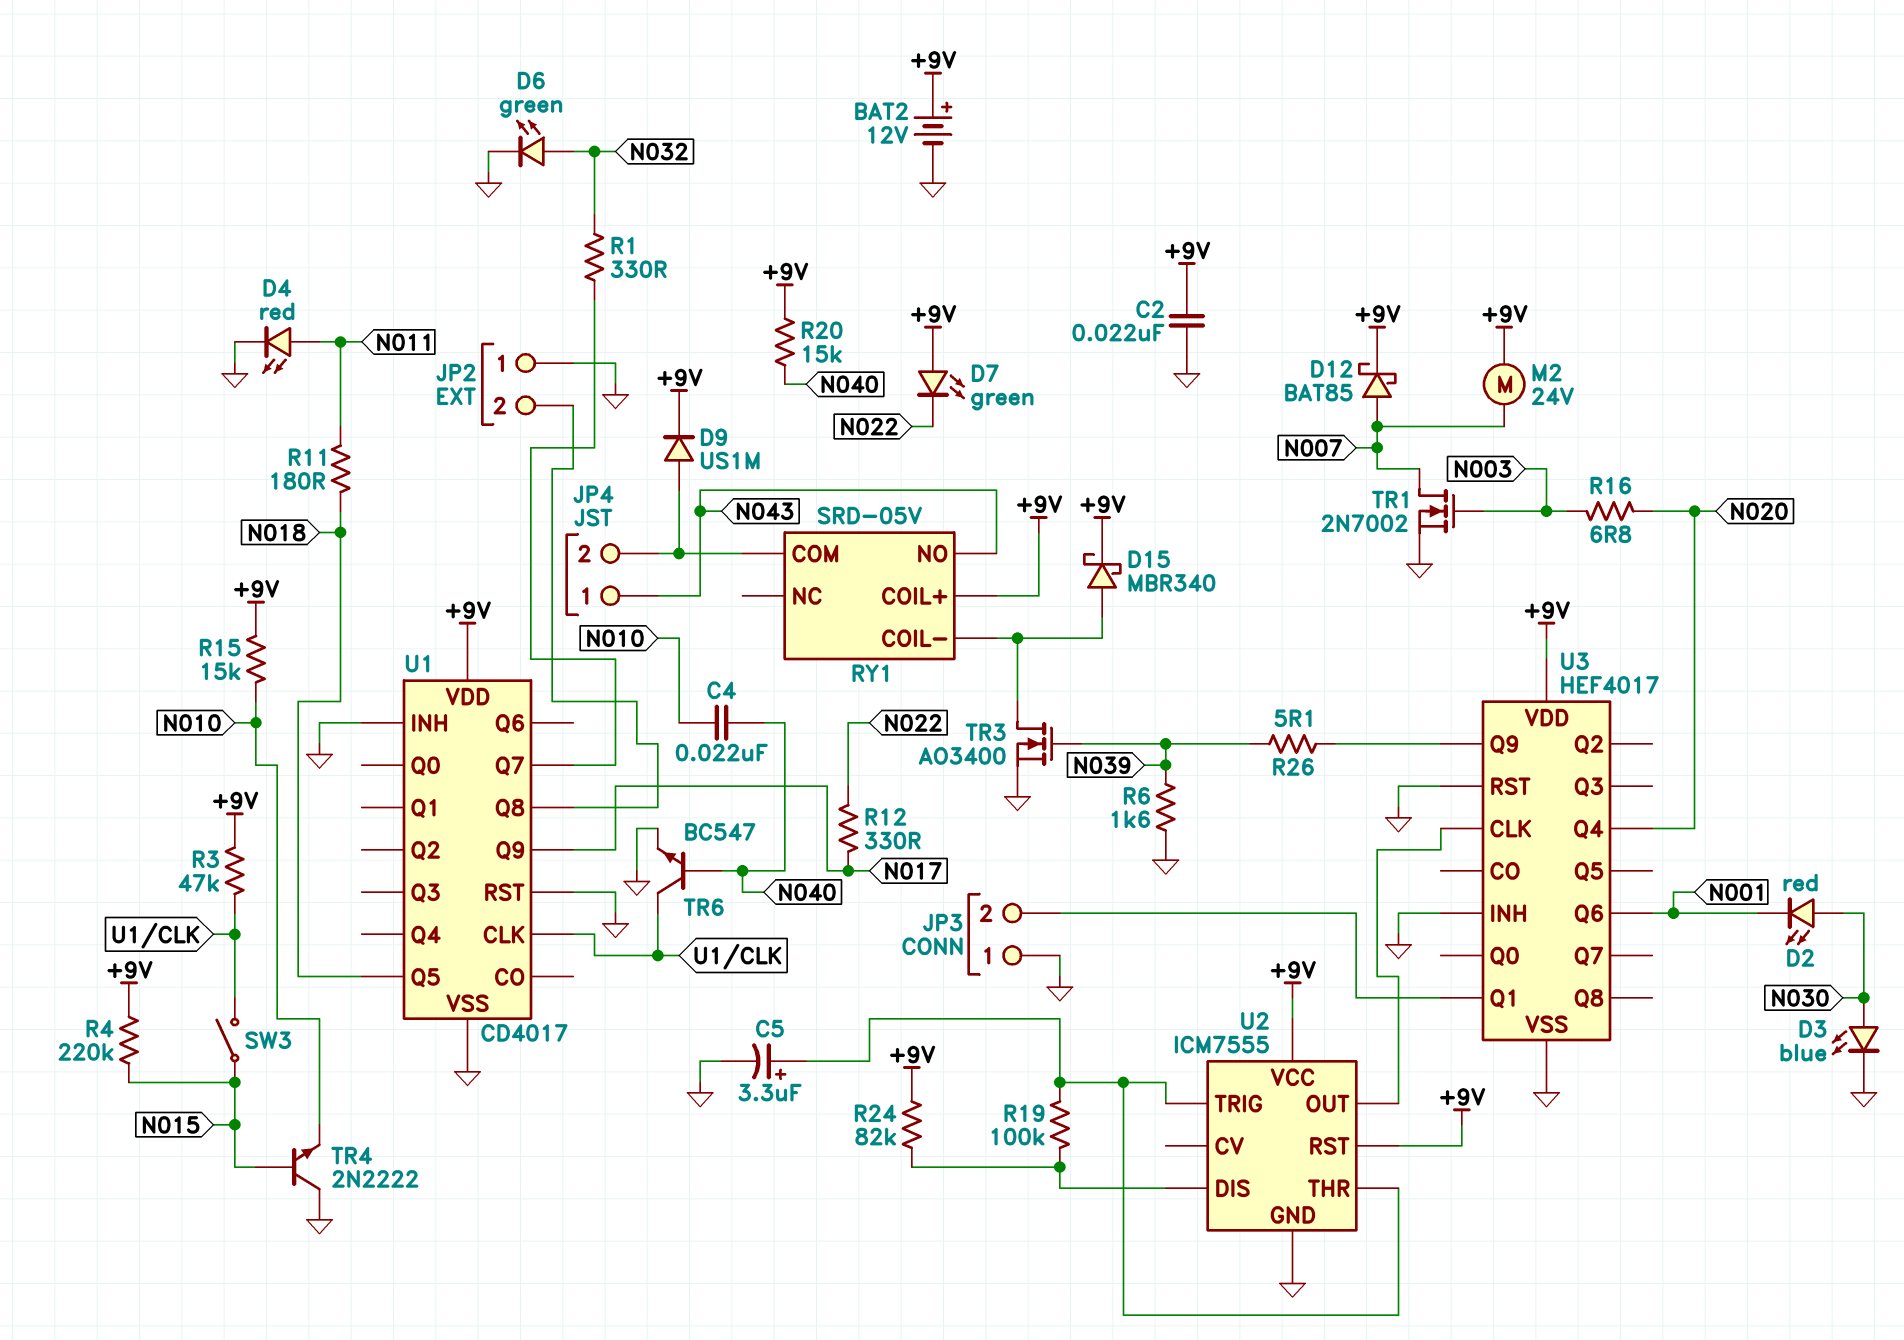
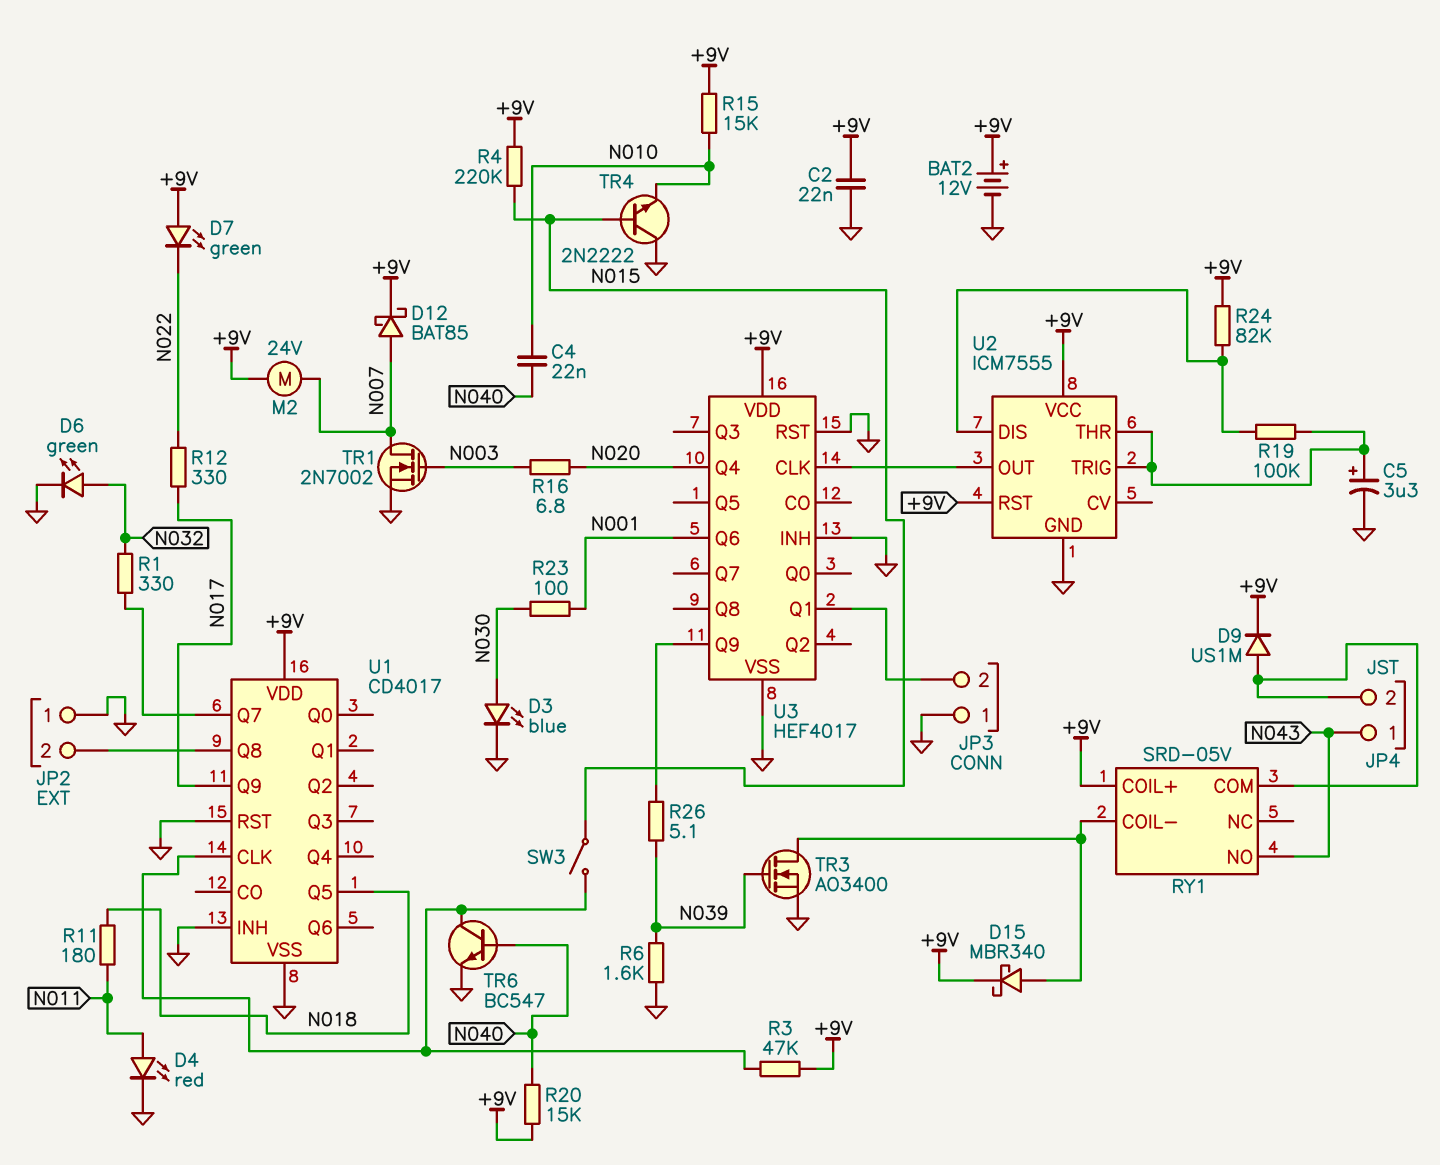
D2: LED red (A N030, K N001) -> none
R23: none -> 100 (N001, N030)

